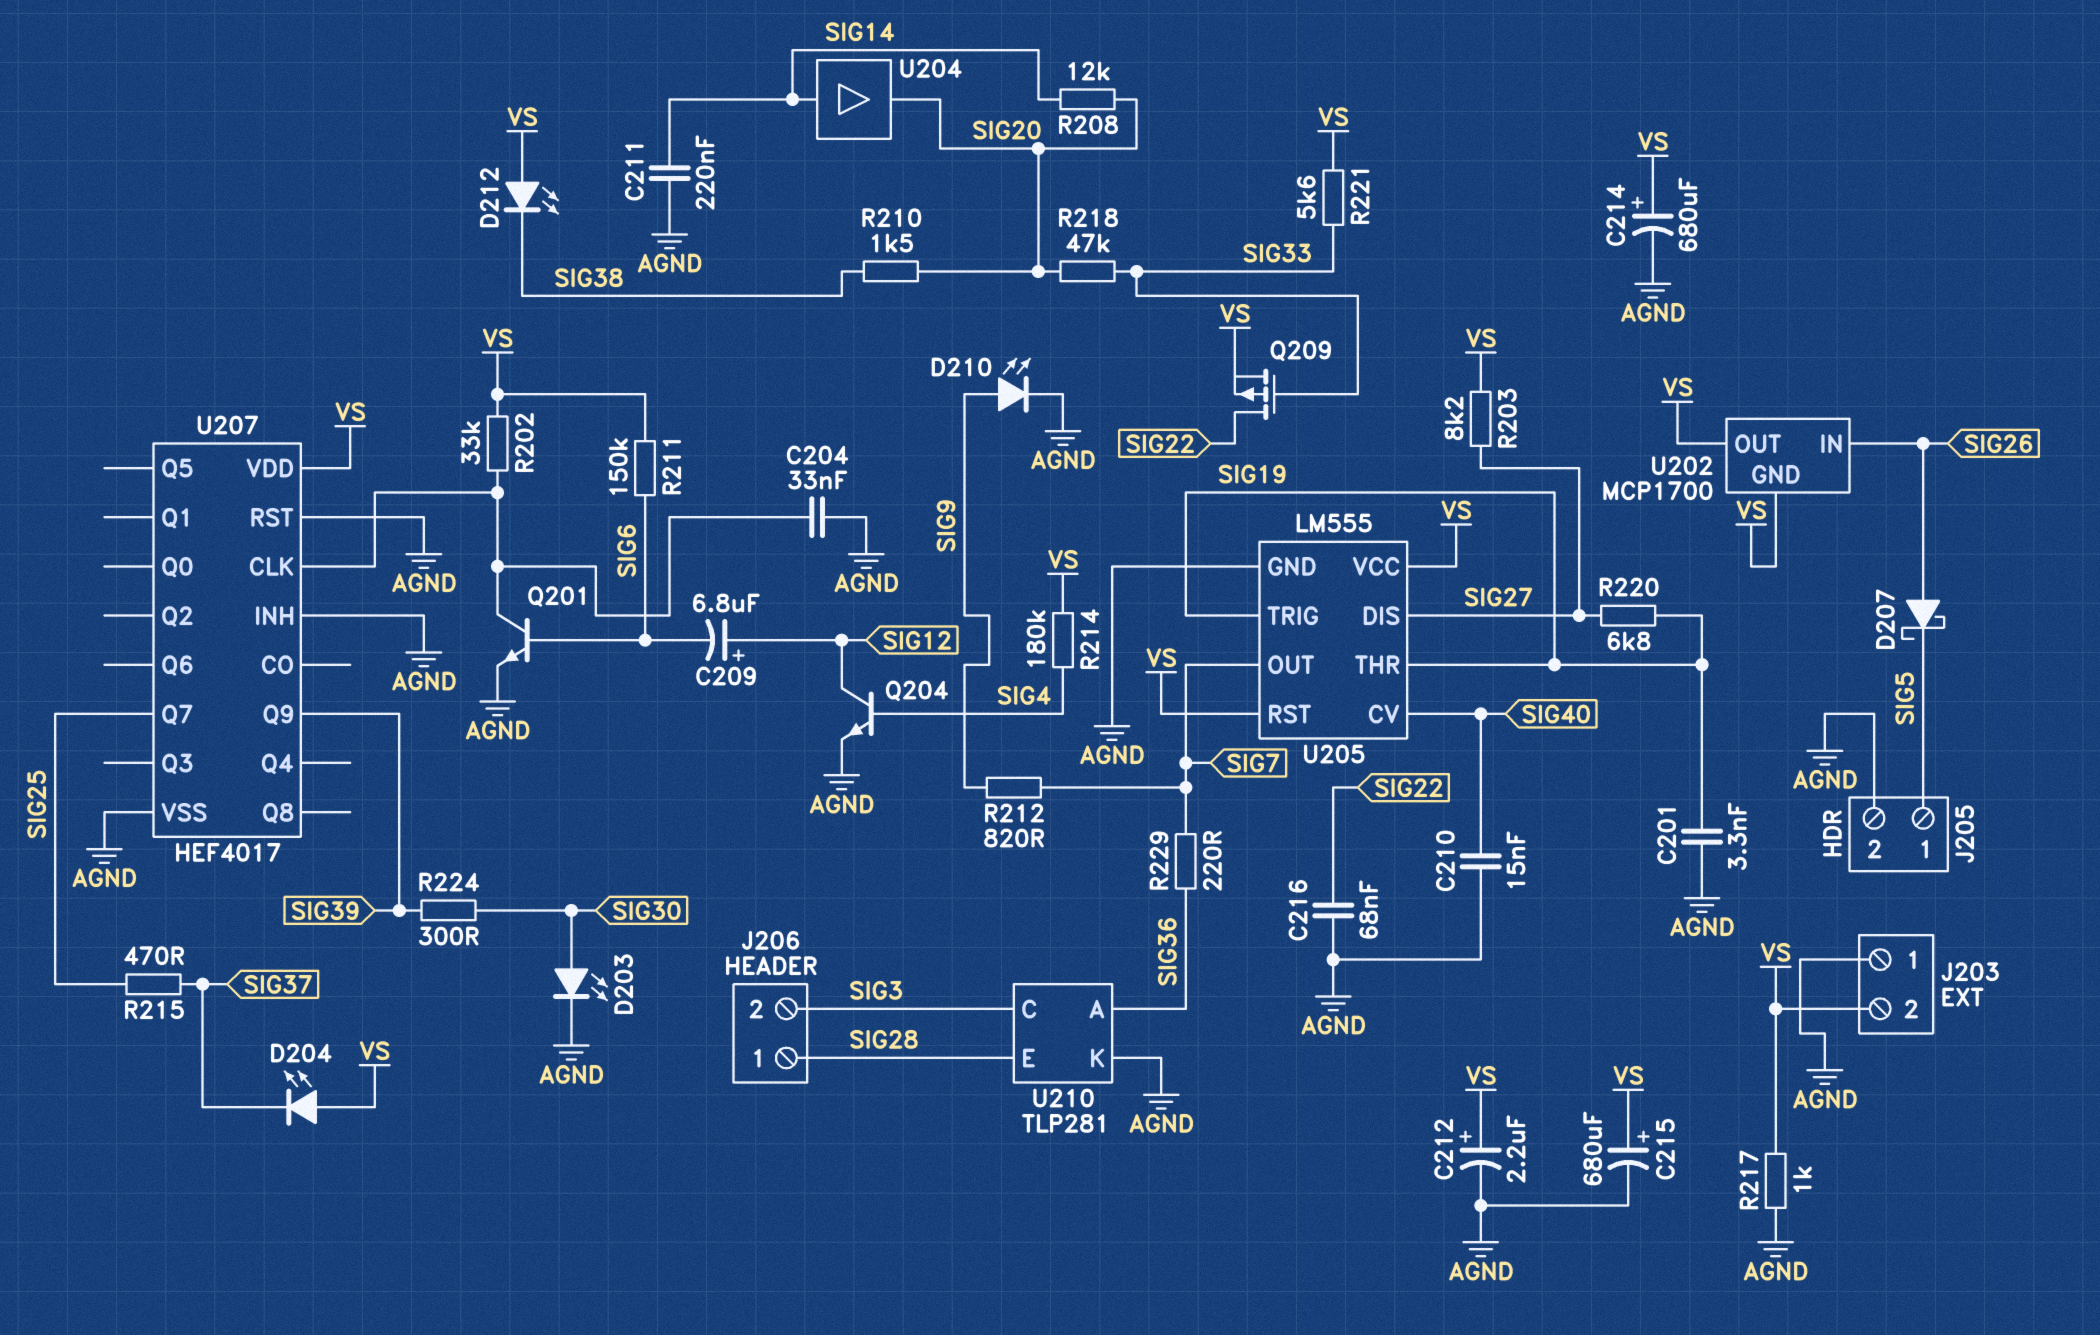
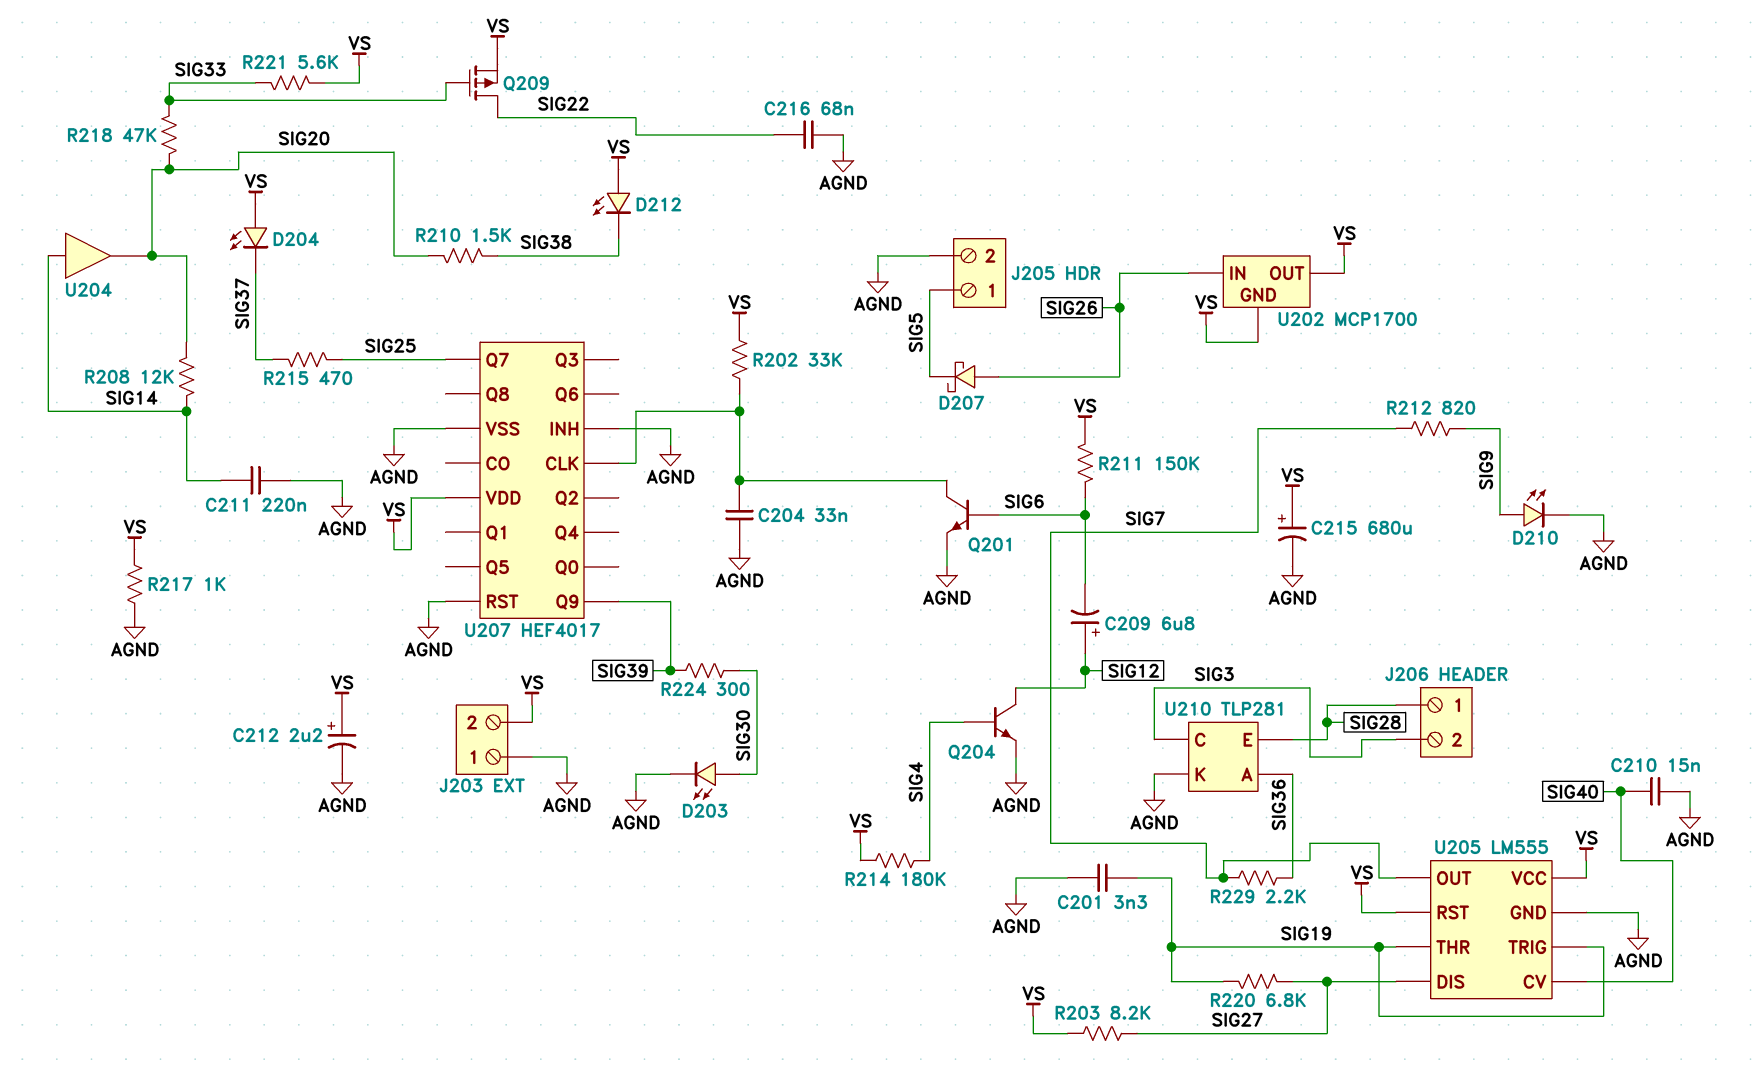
C214: 680uF (plus VS, minus AGND) -> none
R229: 220 (SIG7, SIG36) -> 2.2k (SIG7, SIG36)

